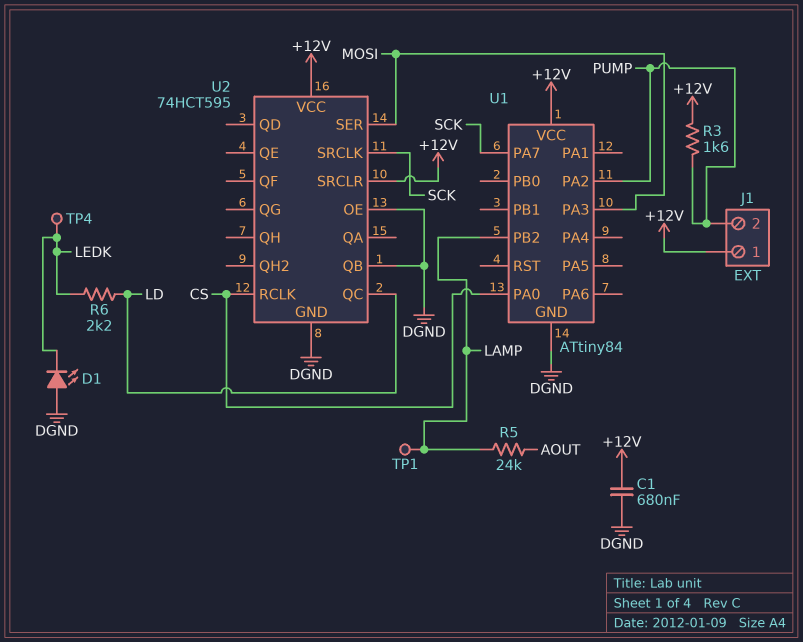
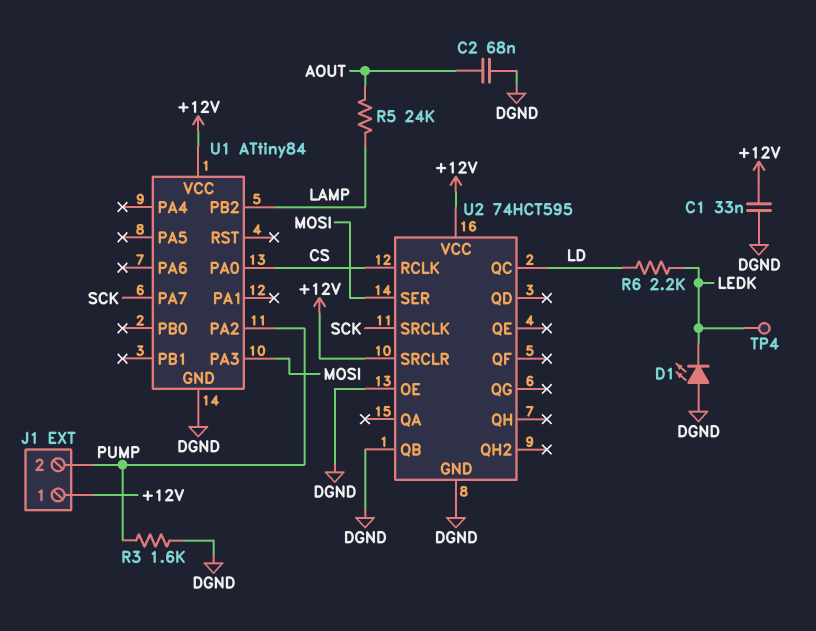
C1: 680nF (+12V, DGND) -> 33nF (+12V, DGND)
C2: none -> 68nF (AOUT, DGND)
R3: 1.6k (+12V, PUMP) -> 1.6k (DGND, PUMP)
TP1: test point (LAMP) -> none

